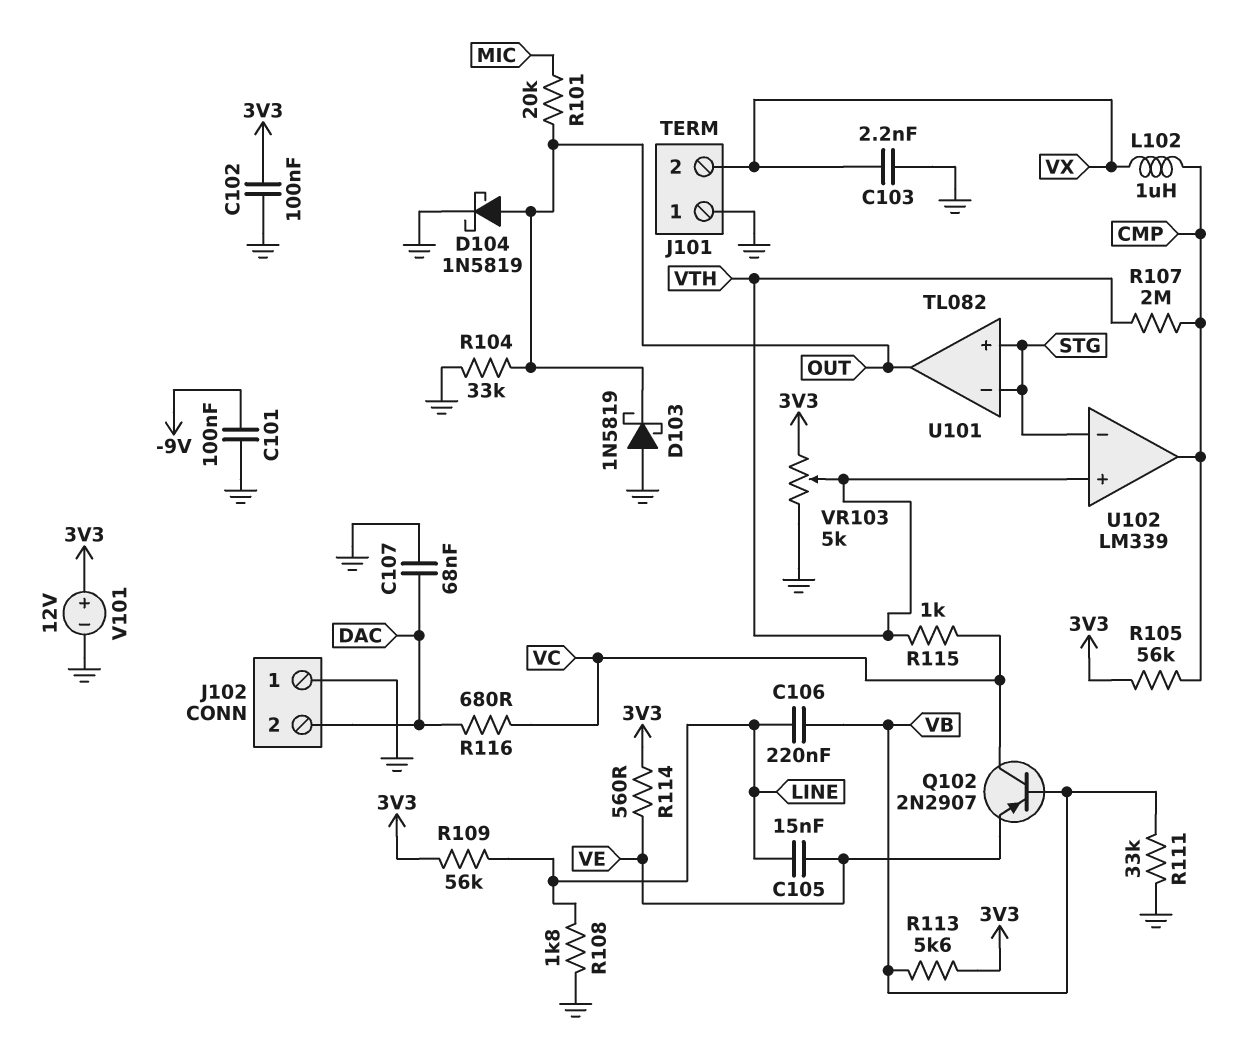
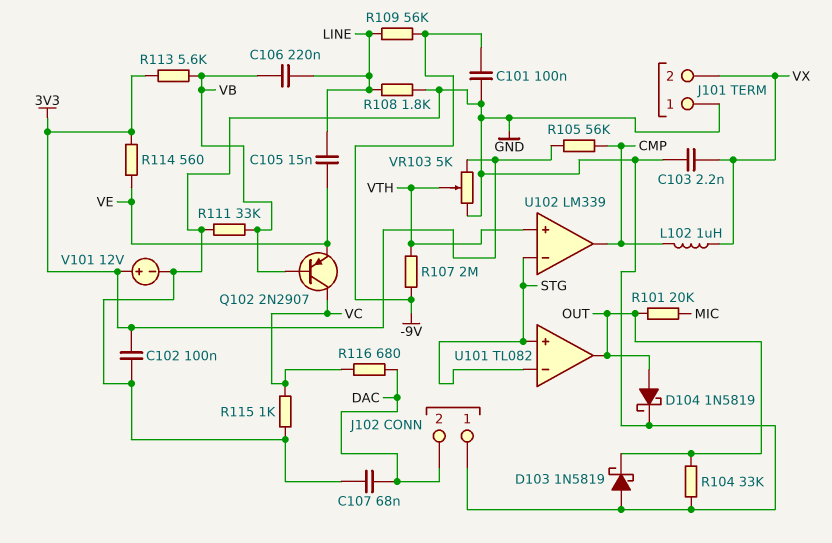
R107: 2M (CMP, VTH) -> 2M (-9V, VTH)
R109: 56k (3V3, LINE) -> 56k (-9V, LINE)
R115: 1k (VC, VTH) -> 1k (GND, VC)

